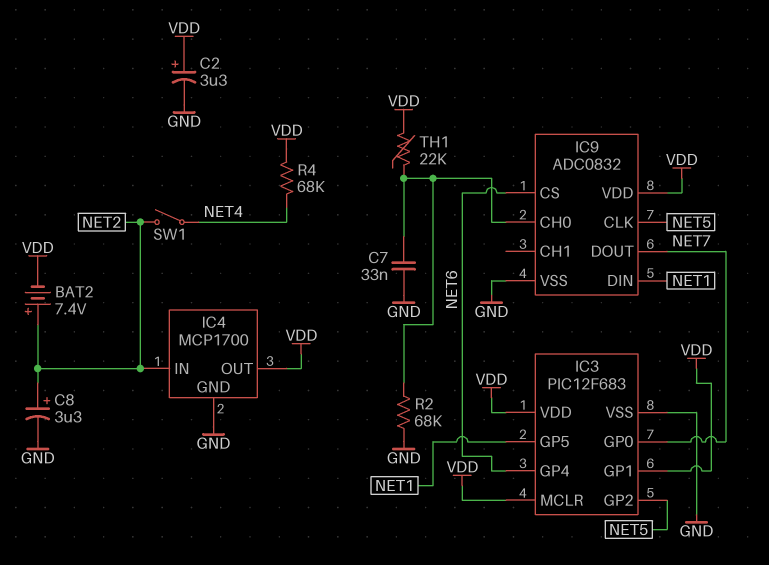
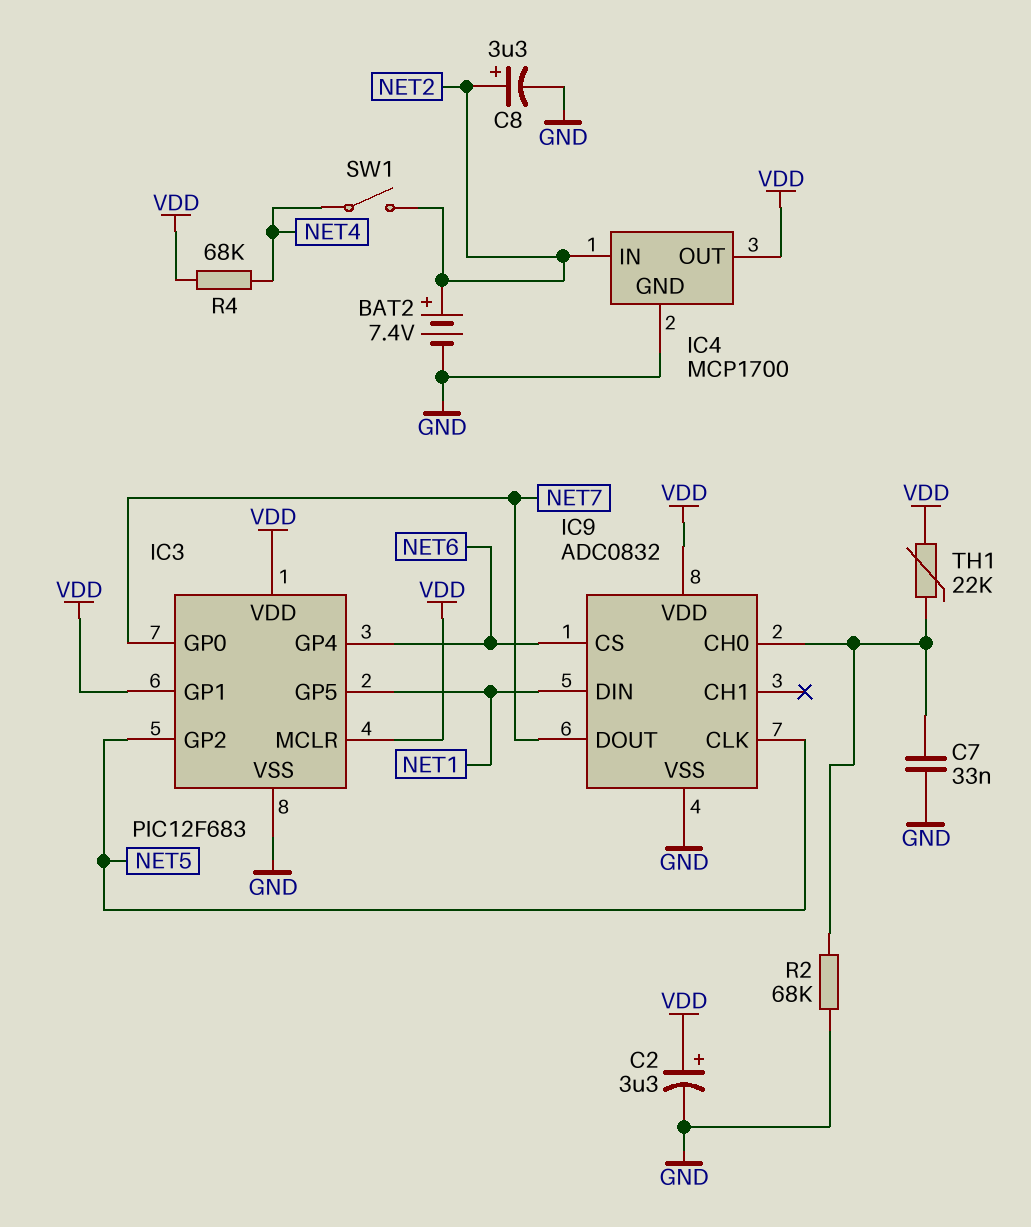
BAT2: 7.4V (plus NET2, minus VDD) -> 7.4V (plus NET2, minus GND)

